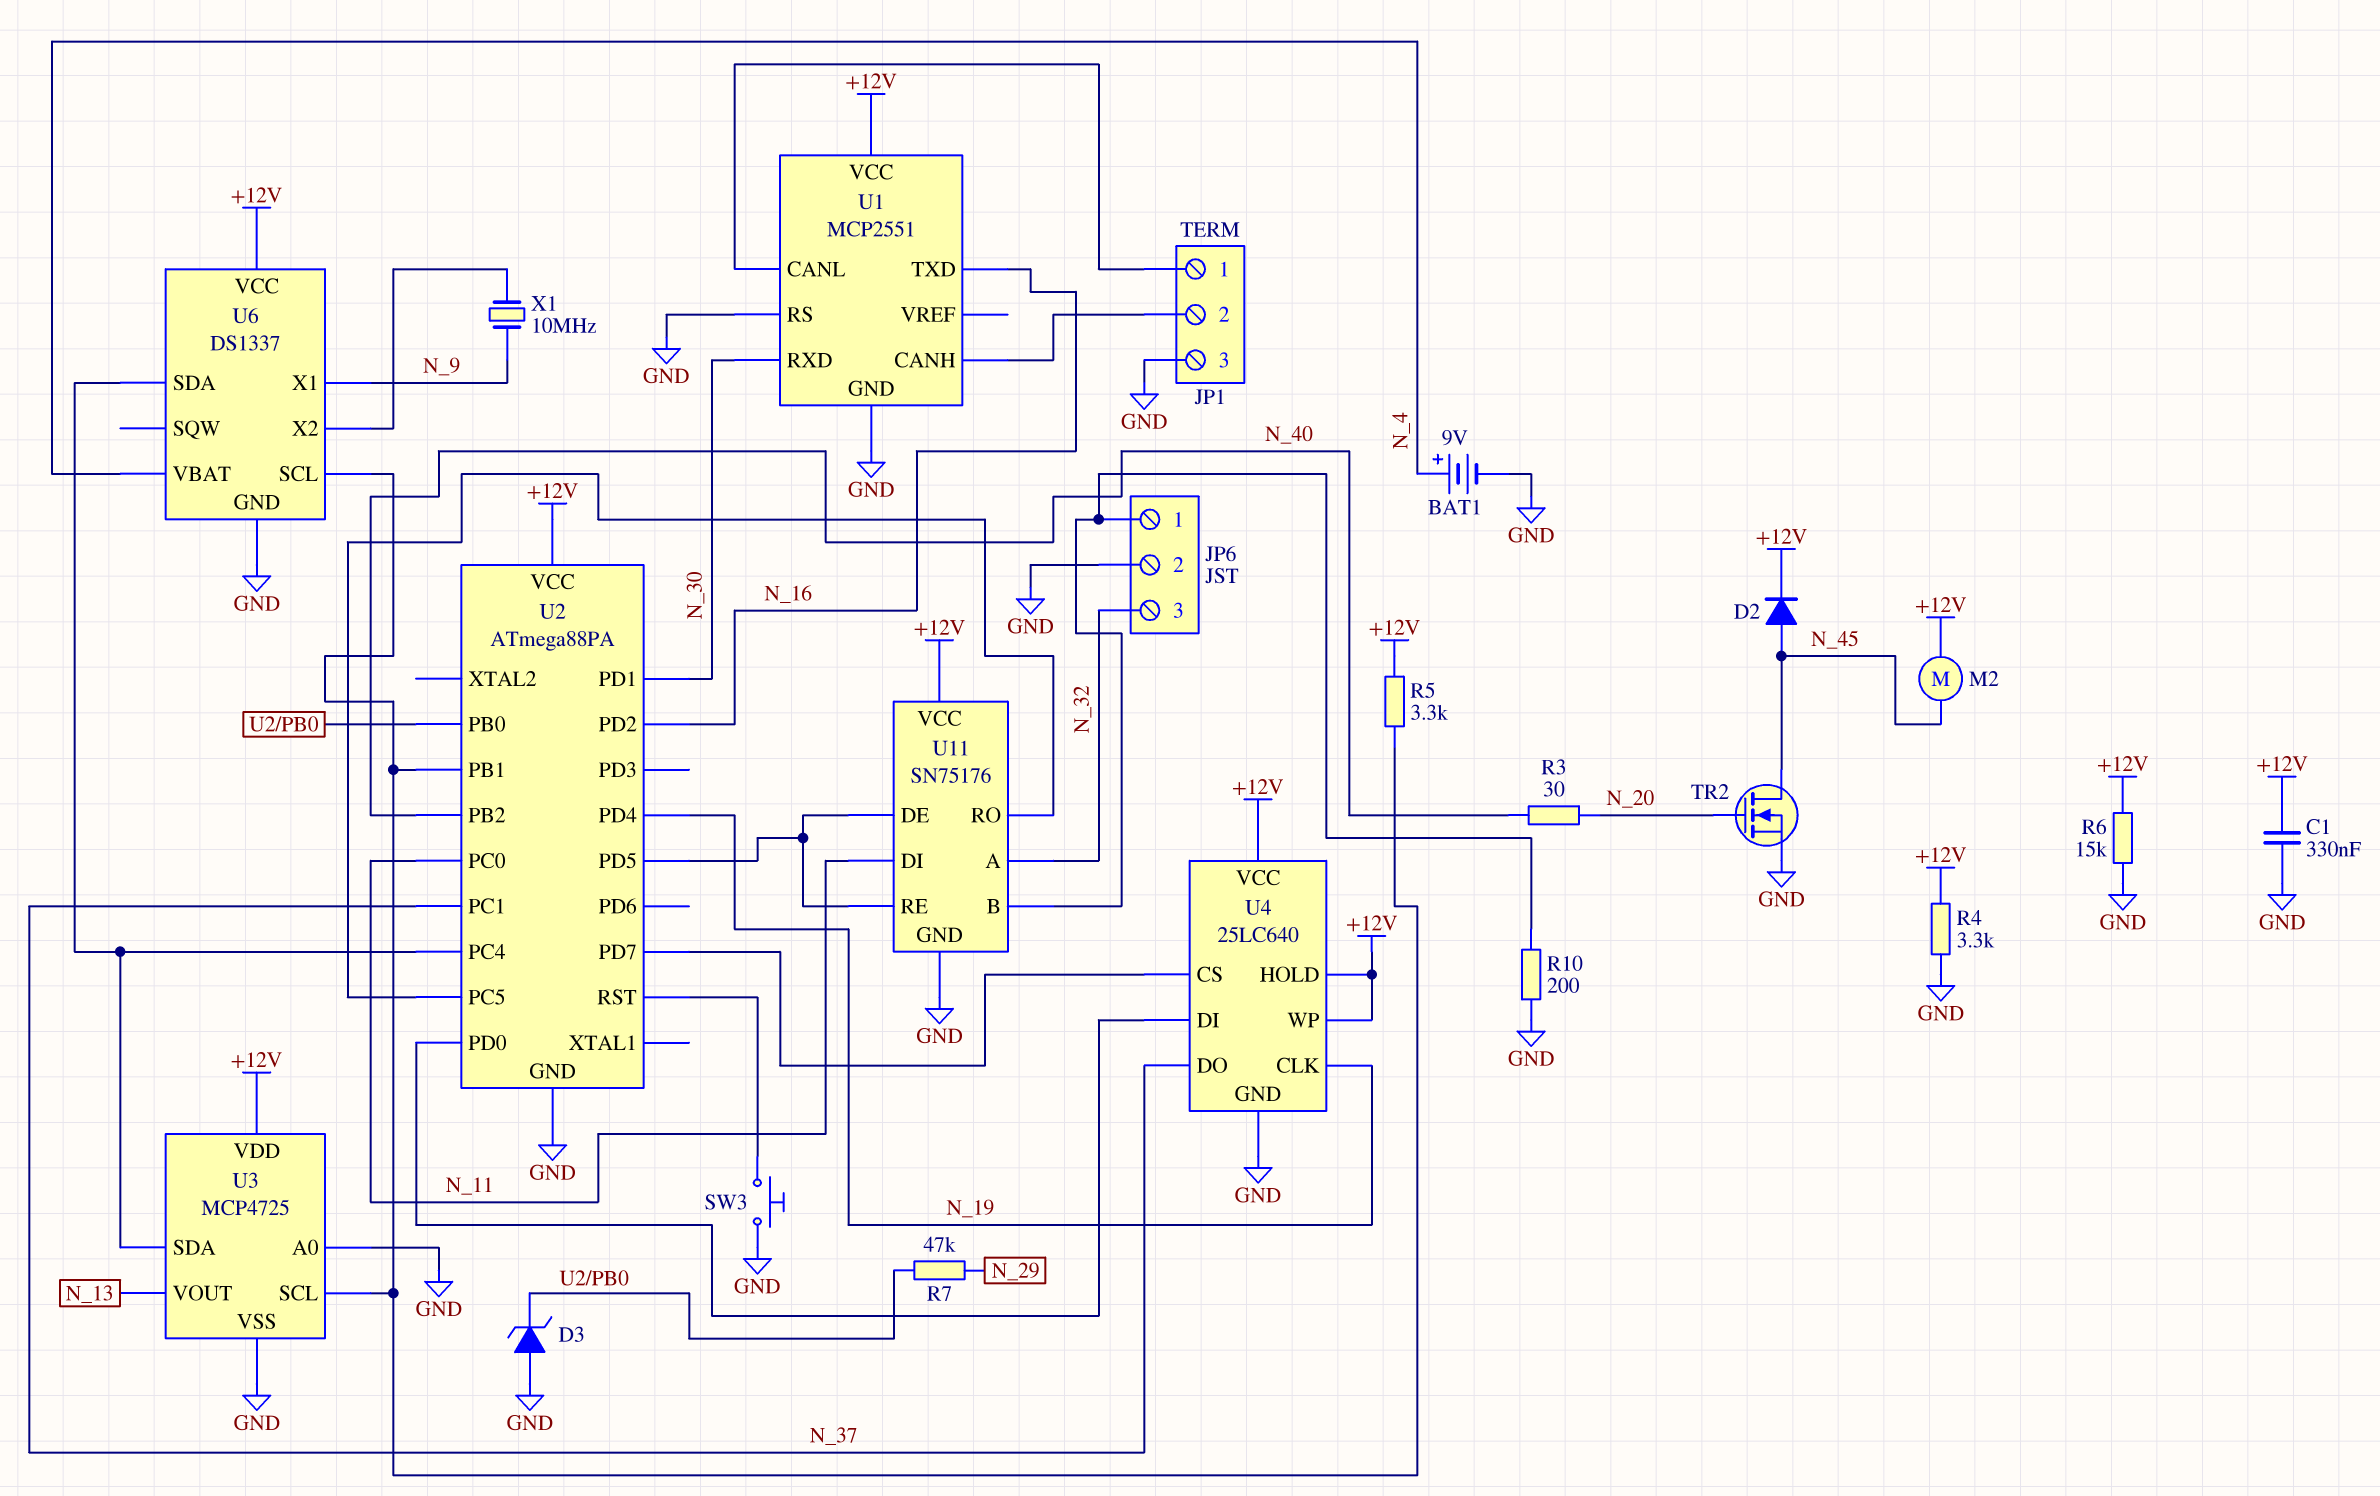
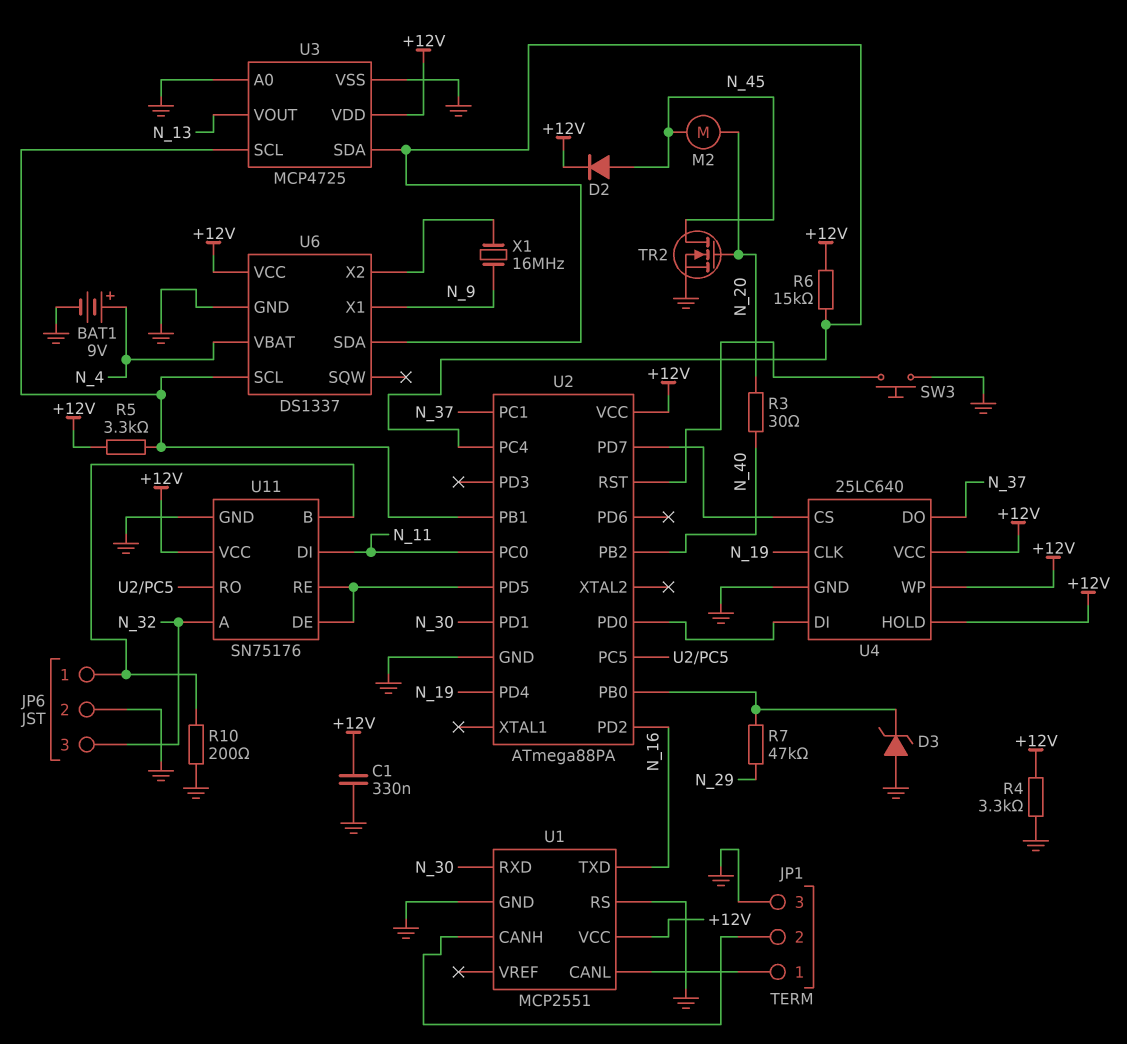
M2: motor (+12V, N_45) -> motor (N_20, N_45)
R6: 15k (+12V, GND) -> 15k (+12V, U2/PC4)
X1: 10MHz (N_9, U6/X2) -> 16MHz (N_9, U6/X2)

